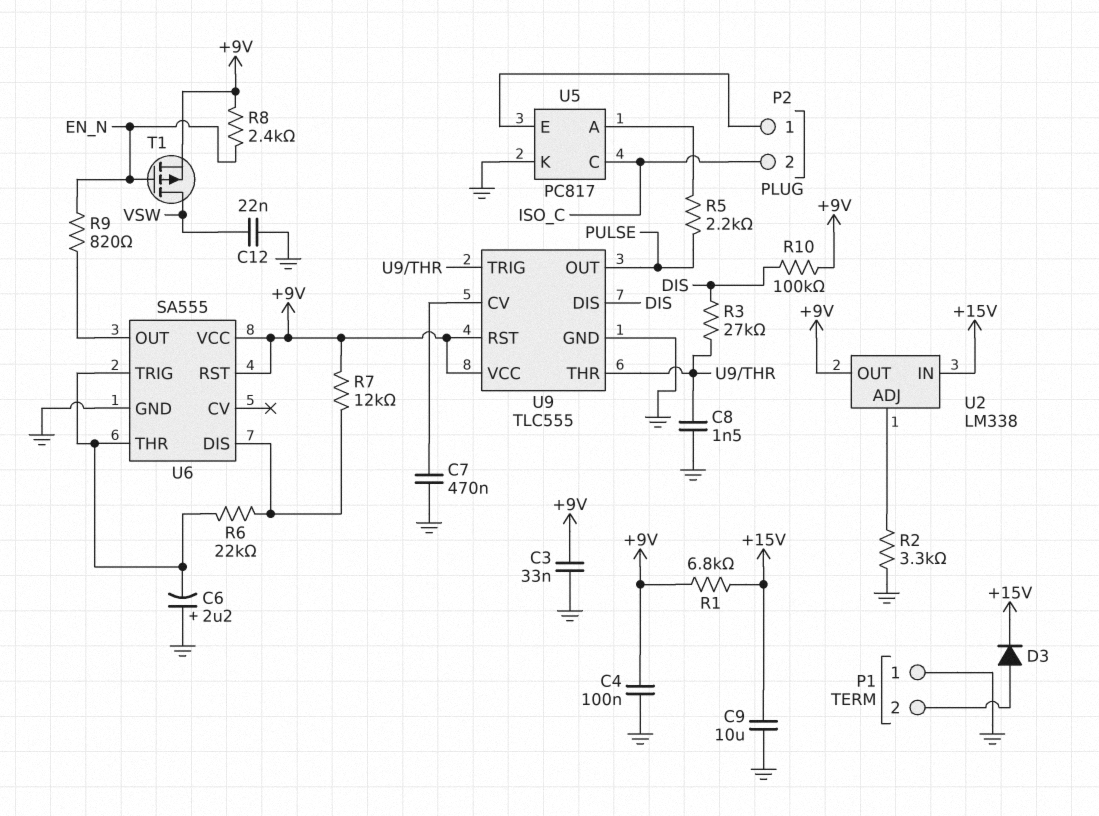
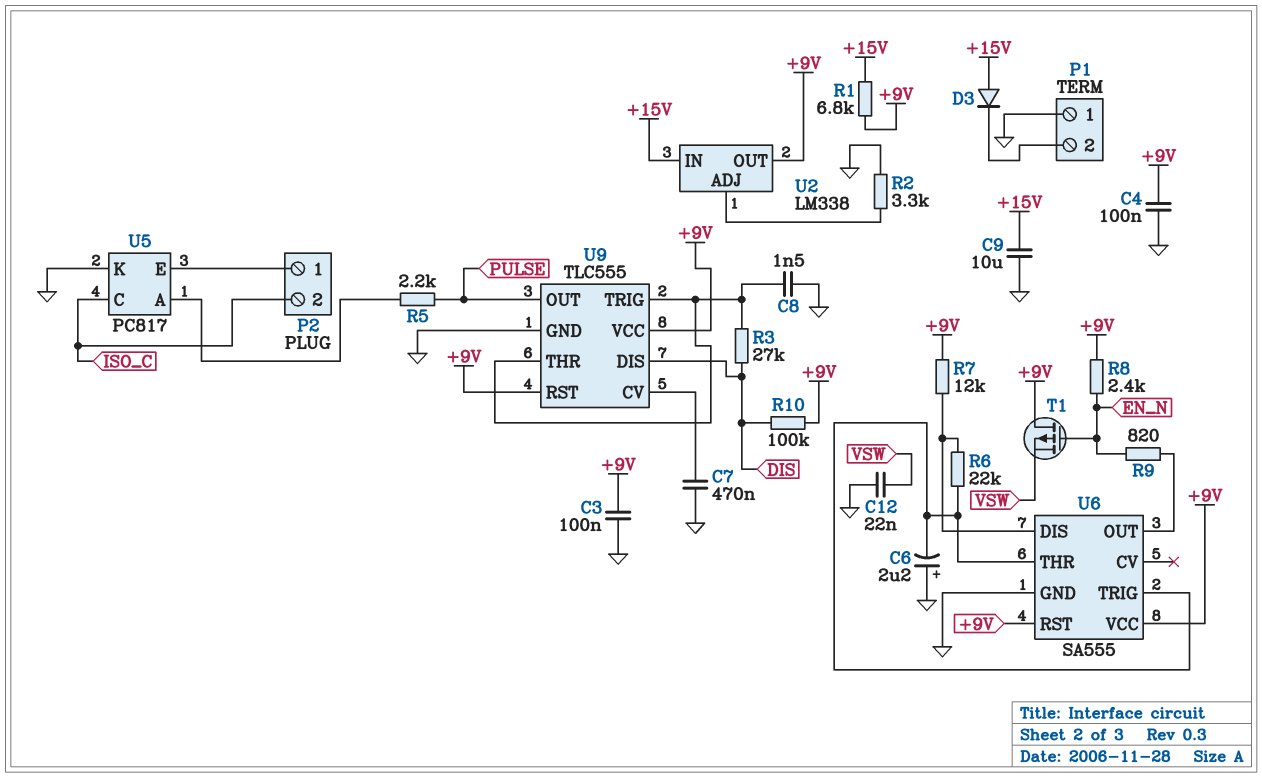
C3: 33nF (+9V, GND) -> 100nF (+9V, GND)
D3: diode (A P1/2, K +15V) -> diode (A +15V, K P1/2)
T1: PMOS (G EN_N, D VSW, S +9V) -> PMOS (G EN_N, D +9V, S VSW)

